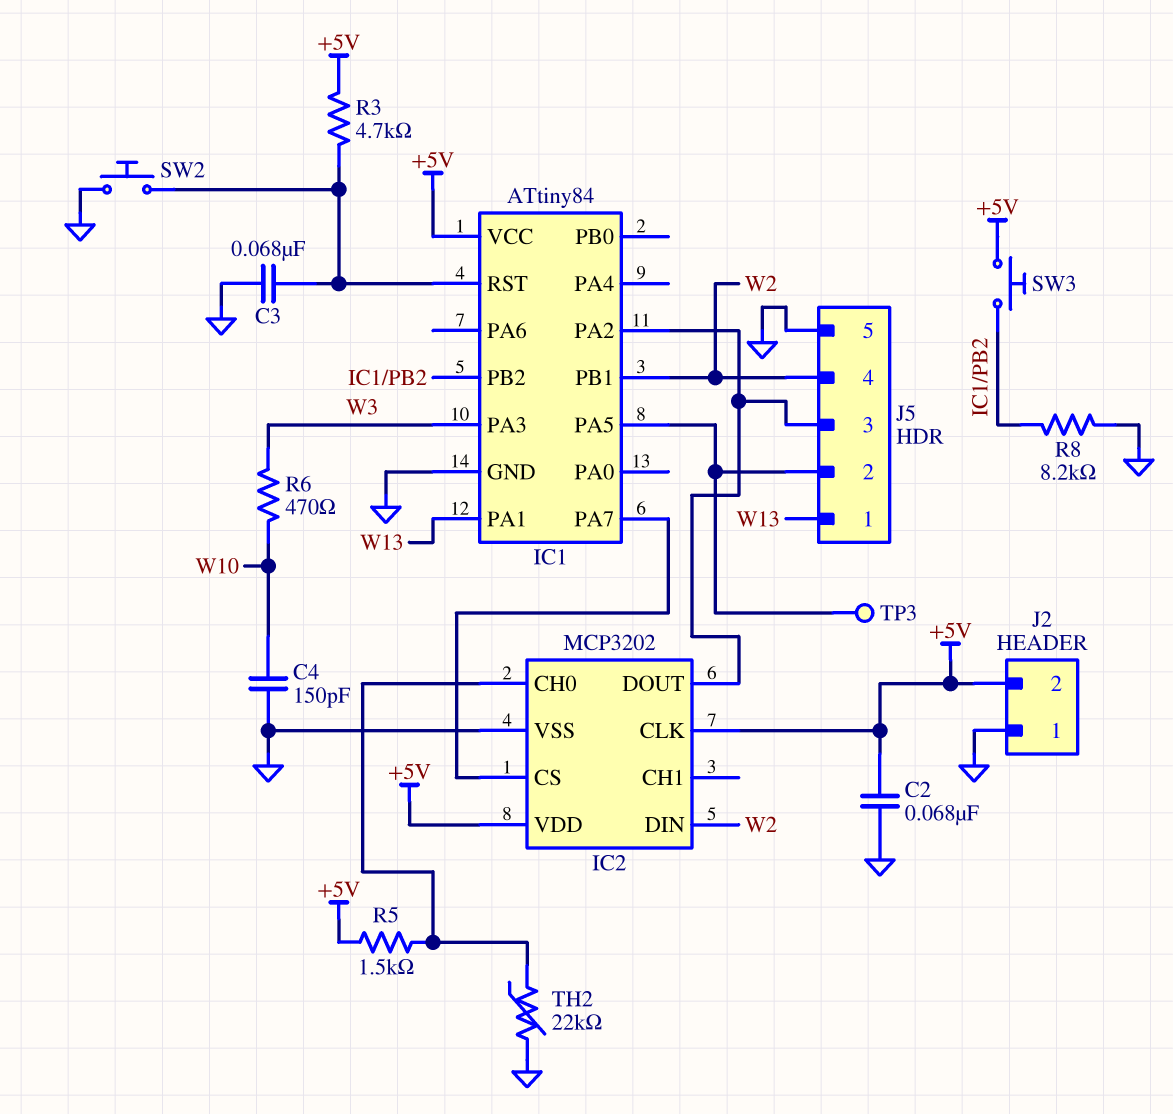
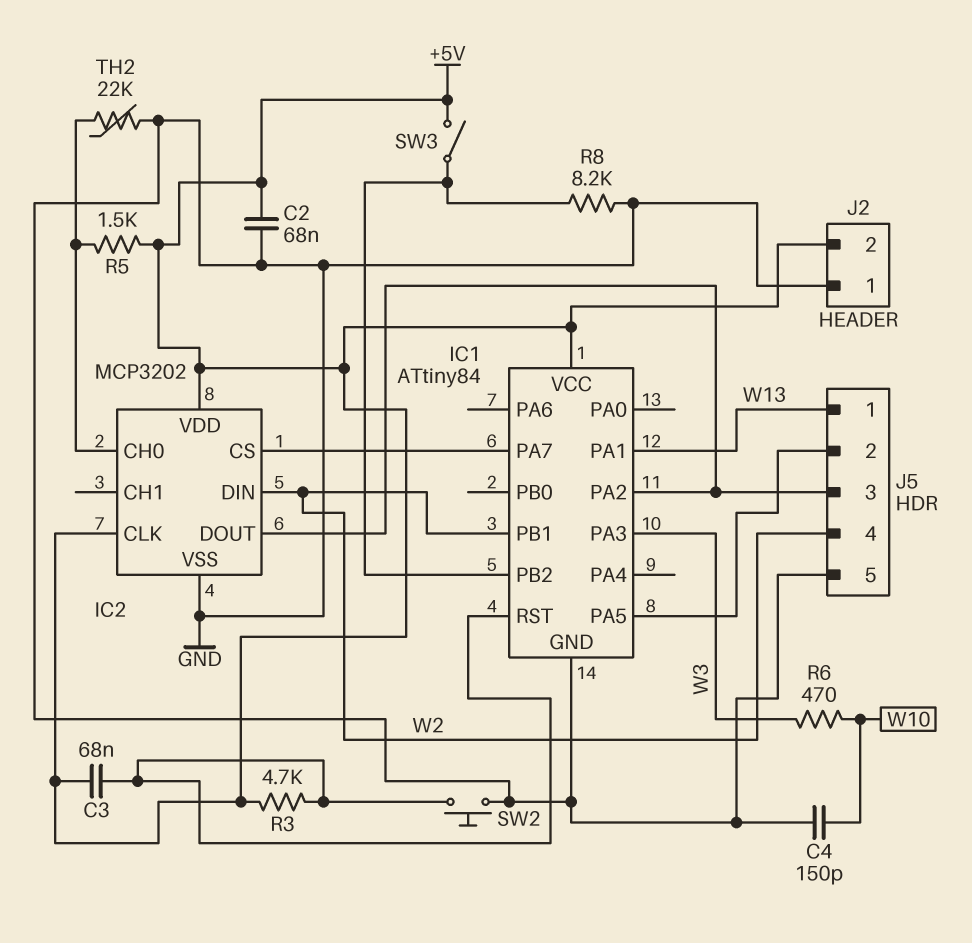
C3: 68nF (GND, IC1/RST) -> 68nF (+5V, IC1/RST)
SW3: button (+5V, IC1/PB2) -> switch (+5V, IC1/PB2)
TP3: test point (IC1/PA5) -> none

